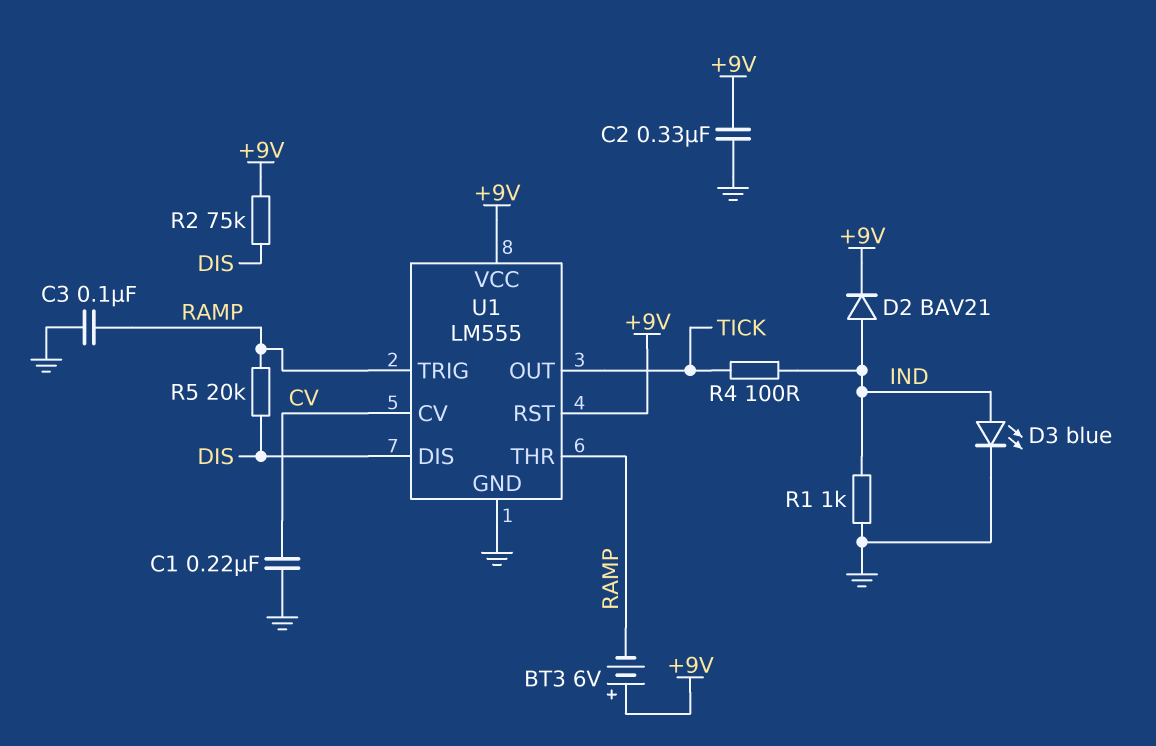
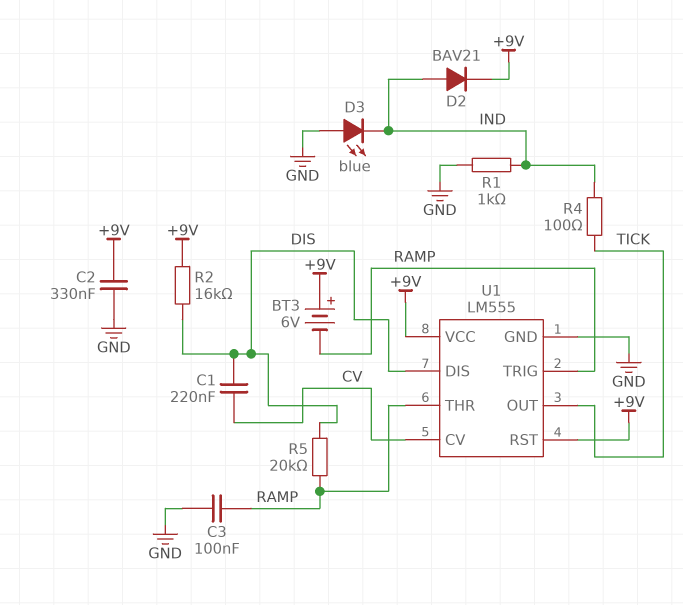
C1: 220nF (CV, GND) -> 220nF (CV, DIS)
D3: LED blue (A IND, K GND) -> LED blue (A GND, K IND)
R2: 75k (+9V, DIS) -> 16k (+9V, DIS)

